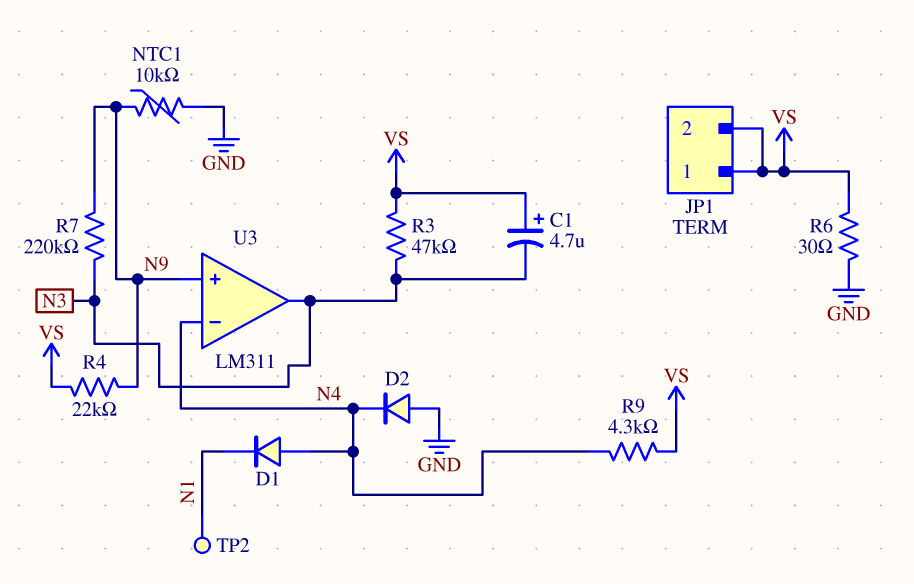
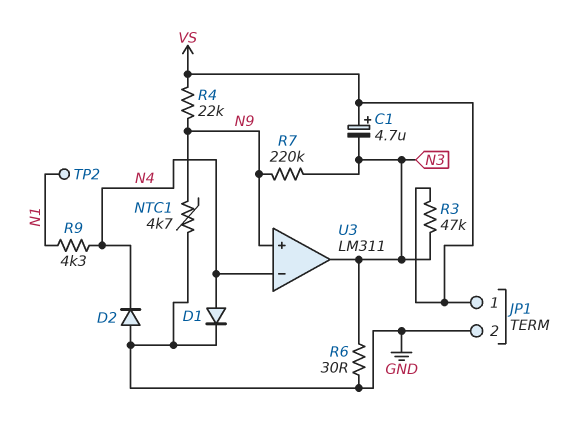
D1: diode (A N4, K N1) -> diode (A N4, K GND)
JP1 pin 2: VS -> GND
NTC1: 10k (GND, N9) -> 4.7k (GND, N9)
R6: 30 (GND, VS) -> 30 (GND, N3)
R9: 4.3k (N4, VS) -> 4.3k (N1, N4)

